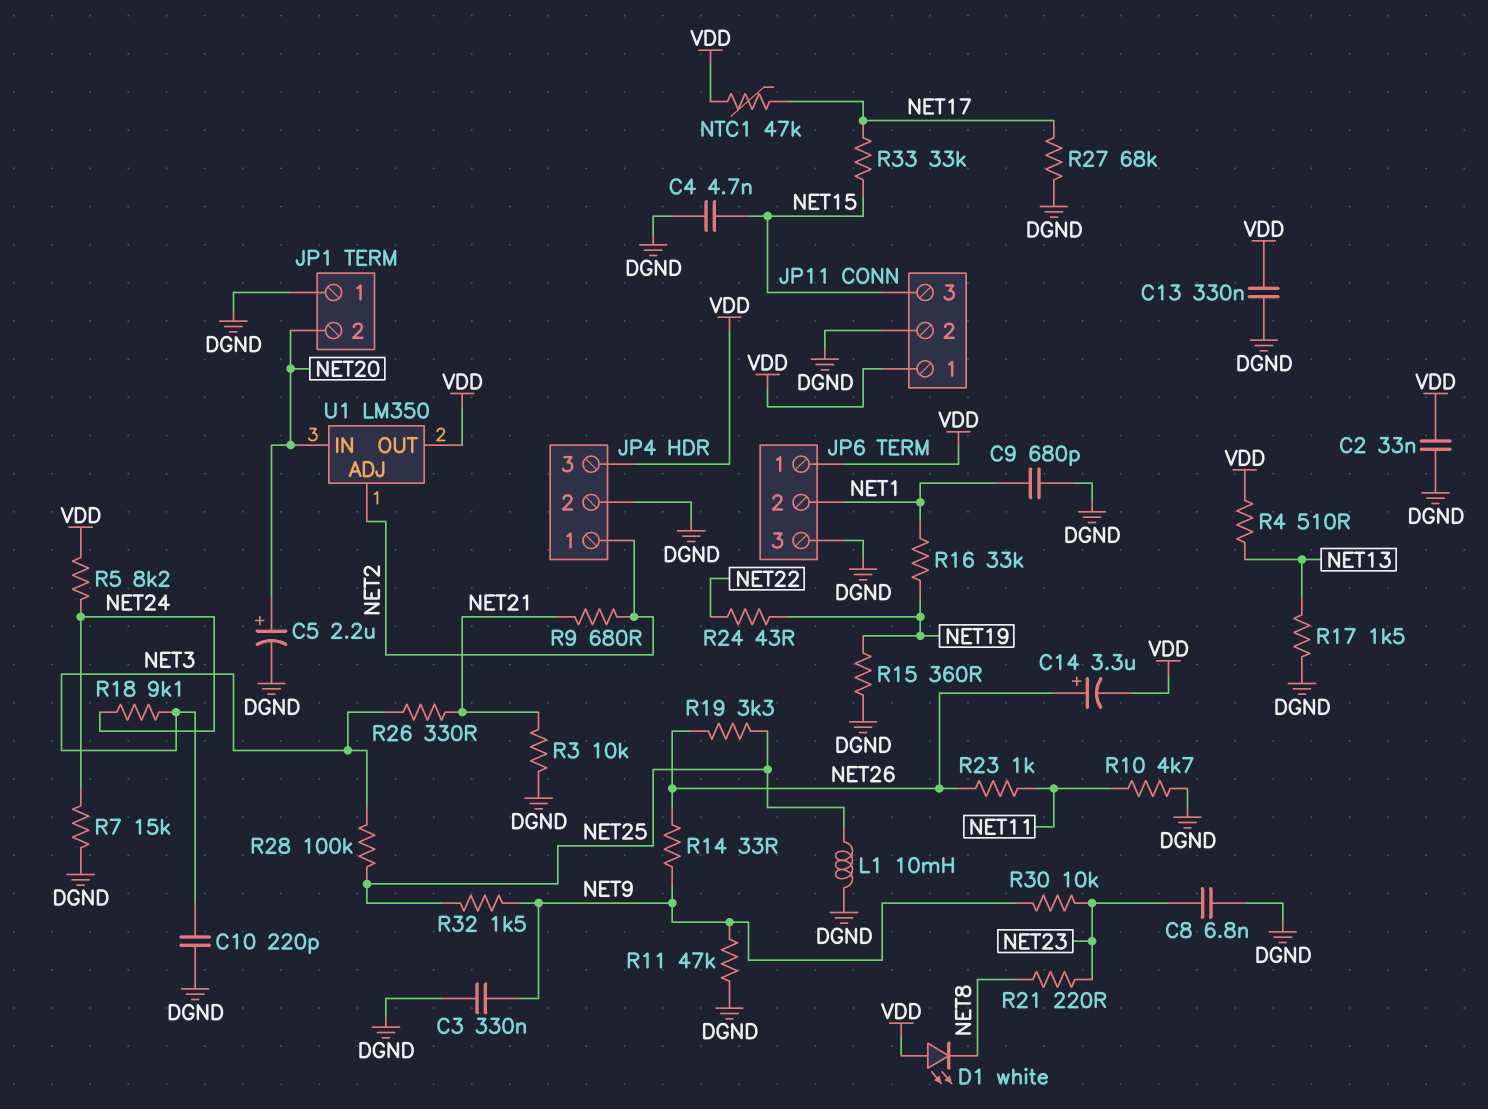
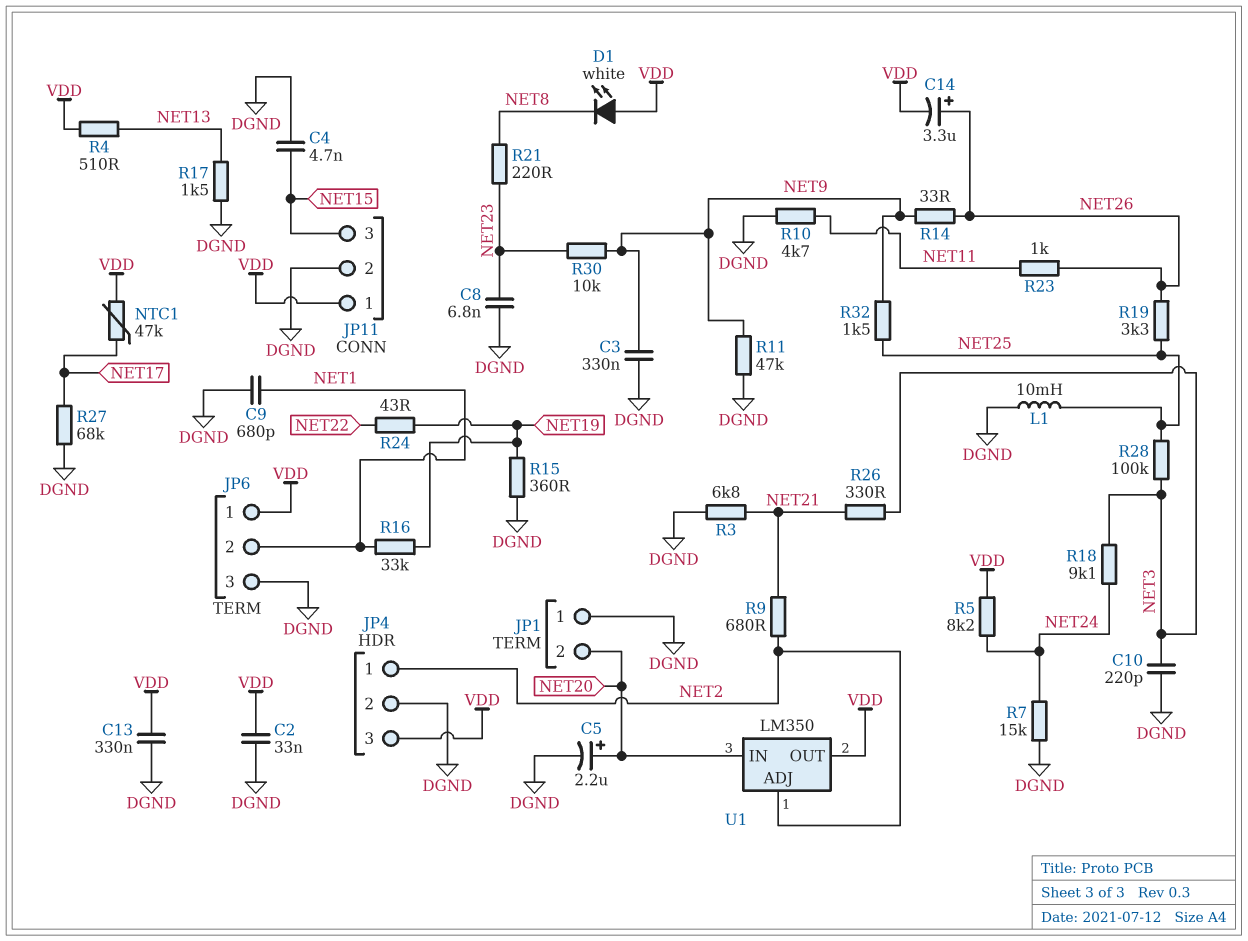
R3: 10k (DGND, NET21) -> 6.8k (DGND, NET21)
R33: 33k (NET15, NET17) -> none

